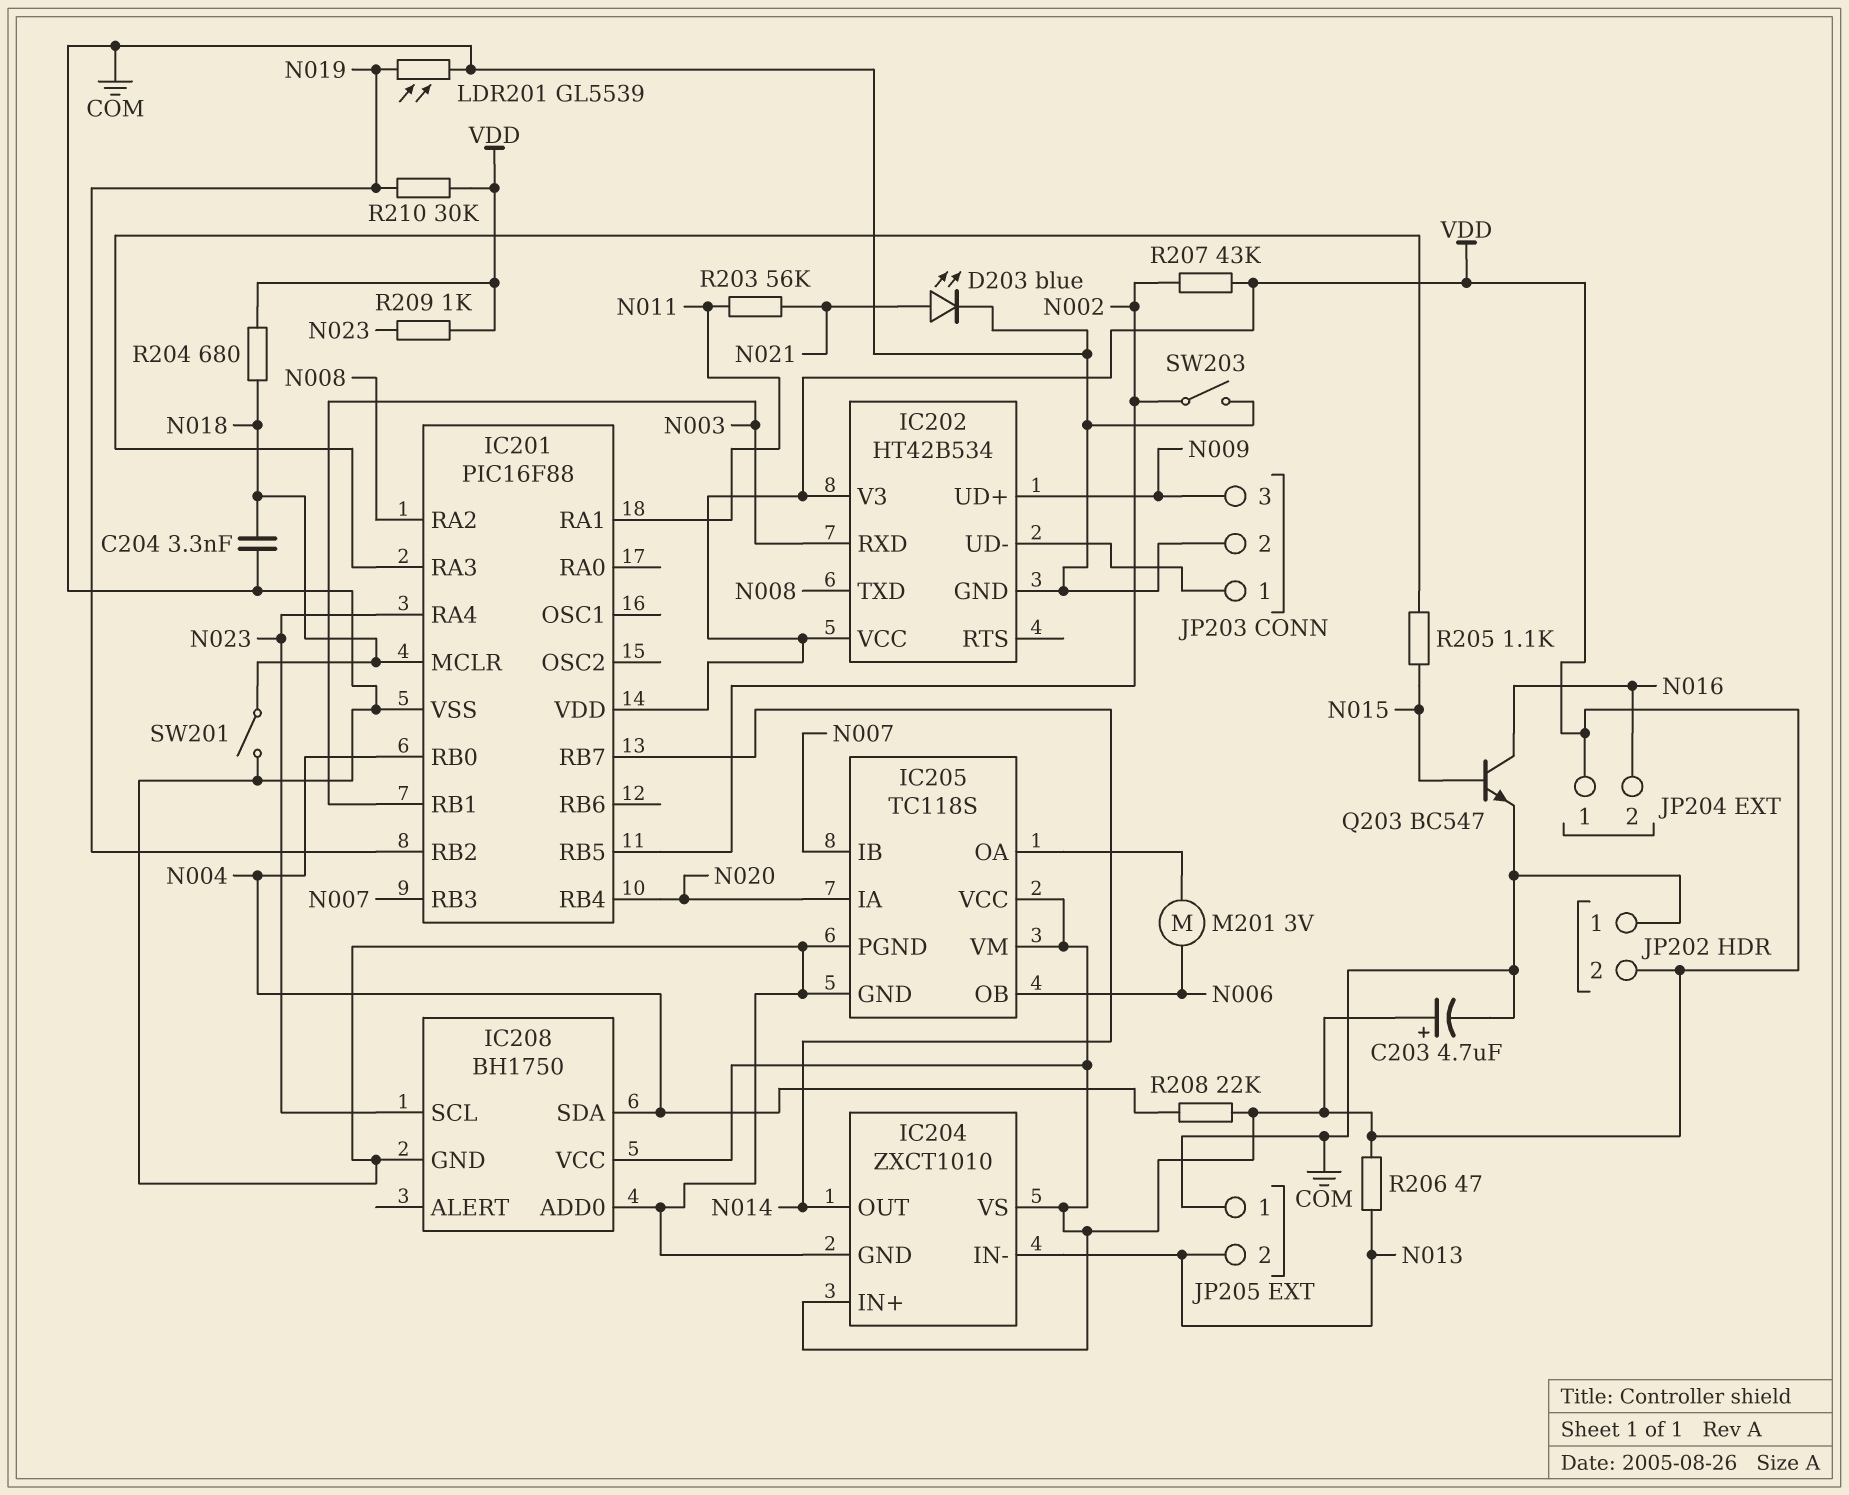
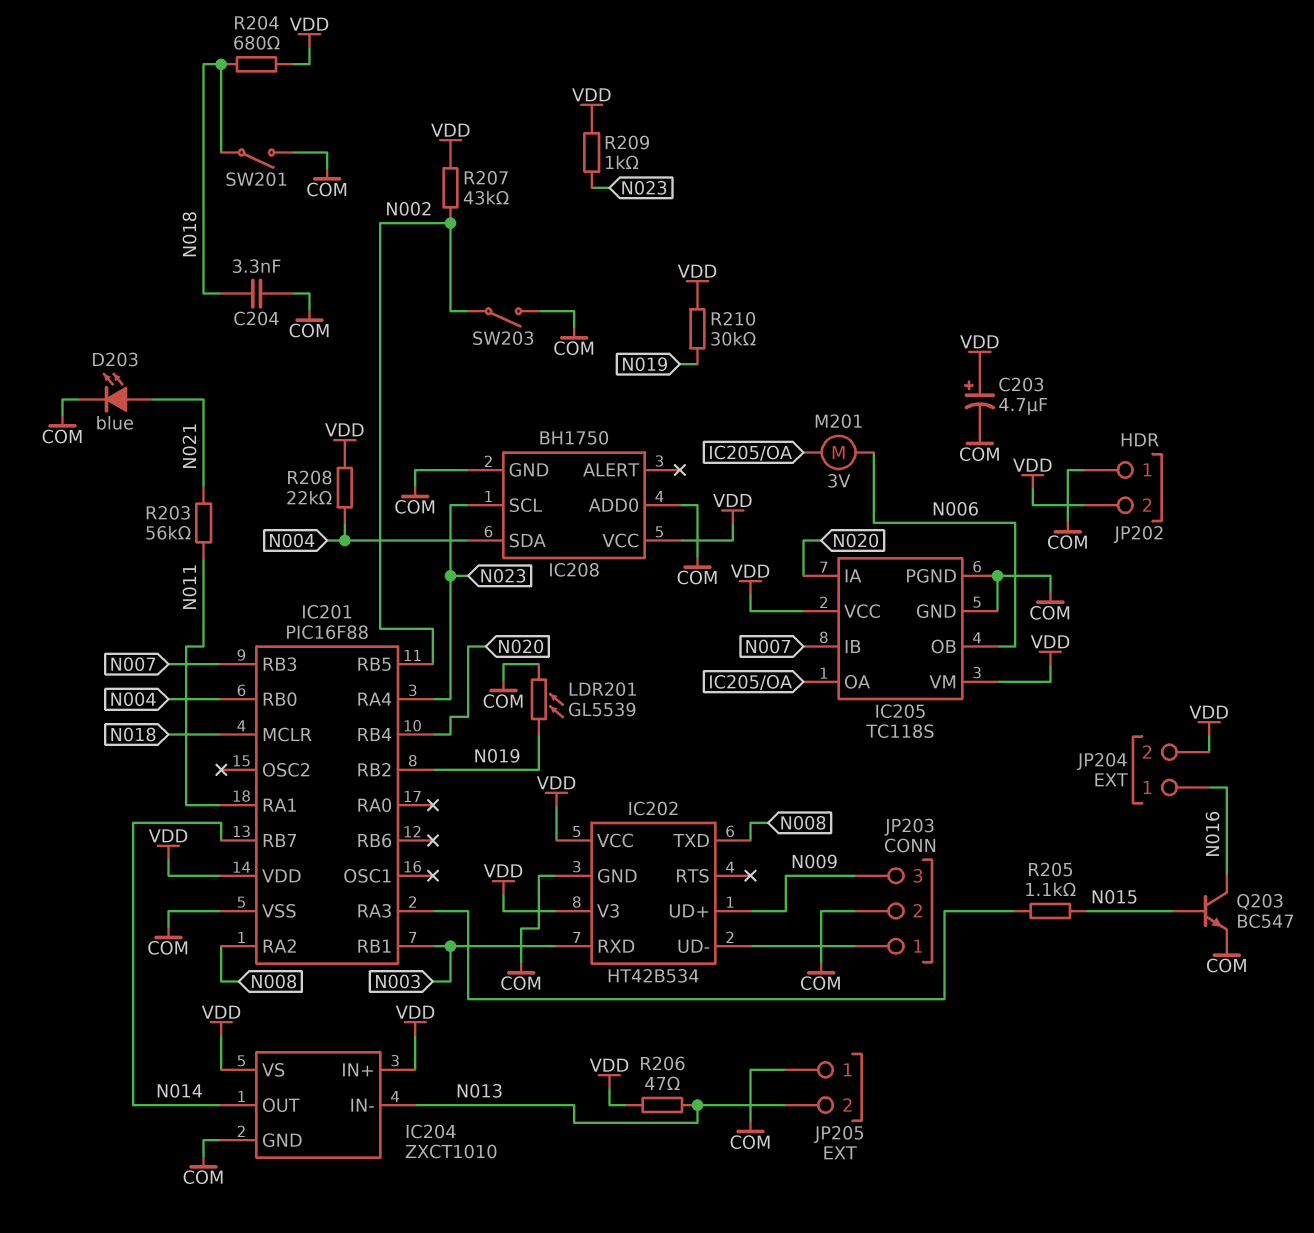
JP204 pin 1: VDD -> N016
JP204 pin 2: N016 -> VDD

